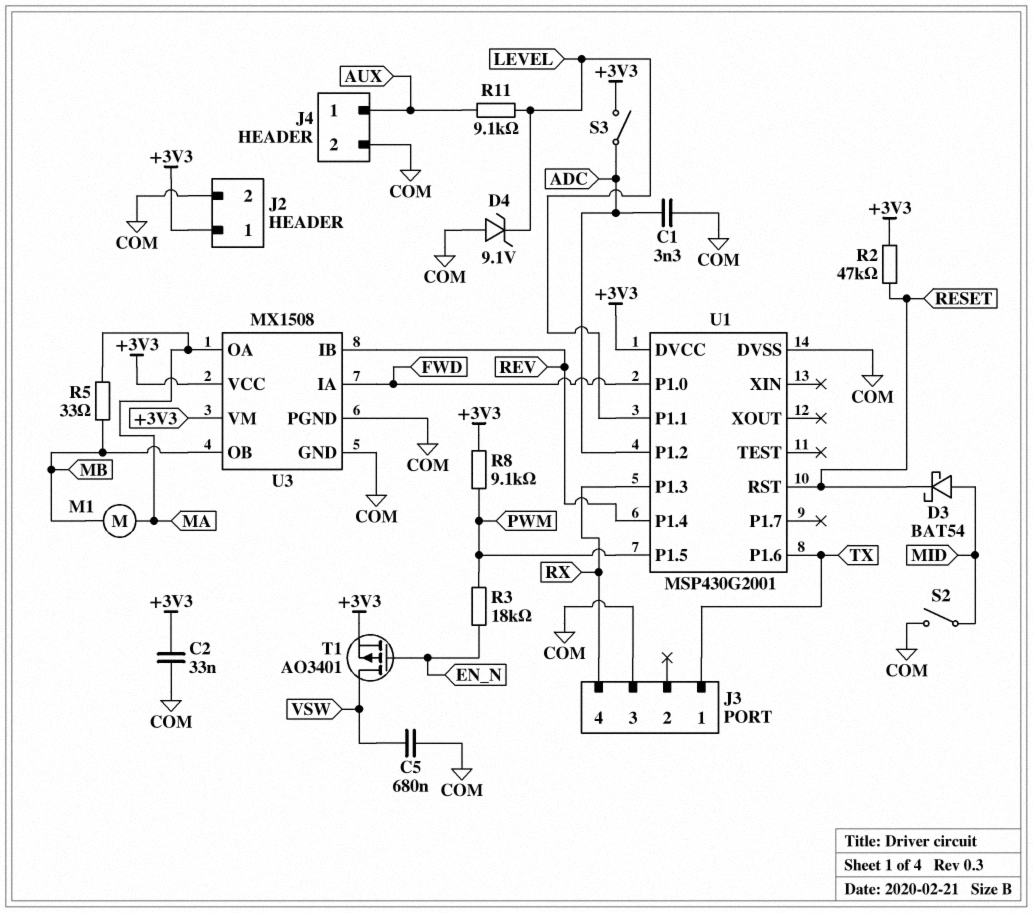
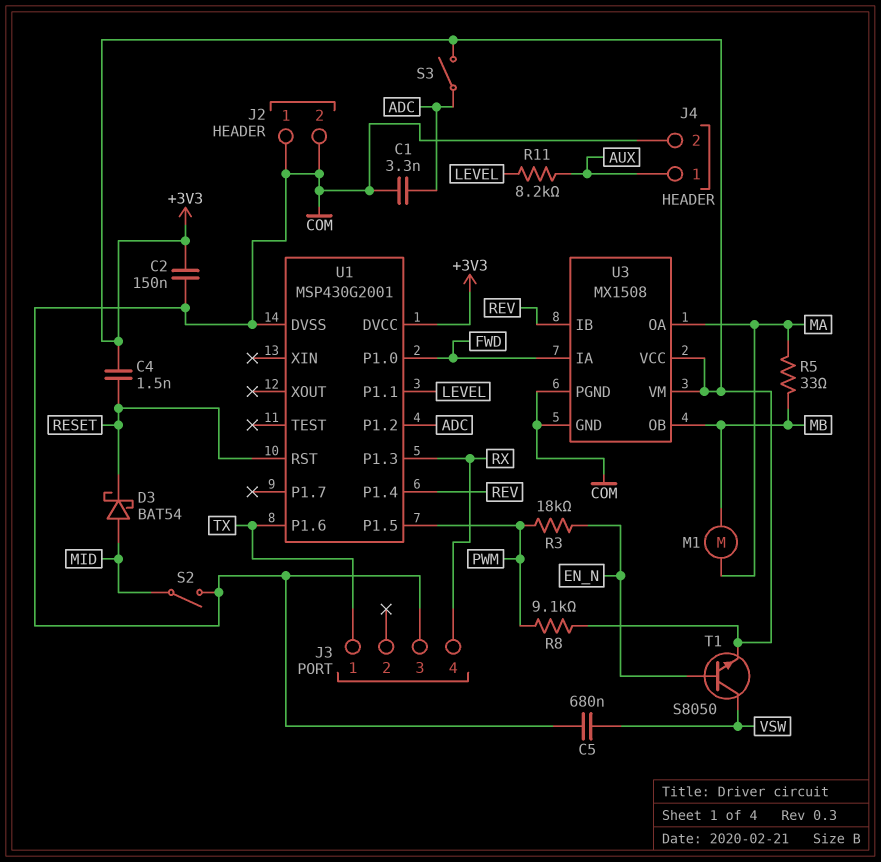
C2: 33nF (+3V3, COM) -> 150nF (+3V3, COM)
C4: none -> 1.5nF (+3V3, RESET)
D4: zener 9.1V (A COM, K LEVEL) -> none
J2 pin 1: +3V3 -> COM
R2: 47k (+3V3, RESET) -> none
R11: 9.1k (AUX, LEVEL) -> 8.2k (AUX, LEVEL)
T1: PMOS AO3401 (G EN_N, D VSW, S +3V3) -> NPN S8050 (B EN_N, C VSW, E +3V3)

